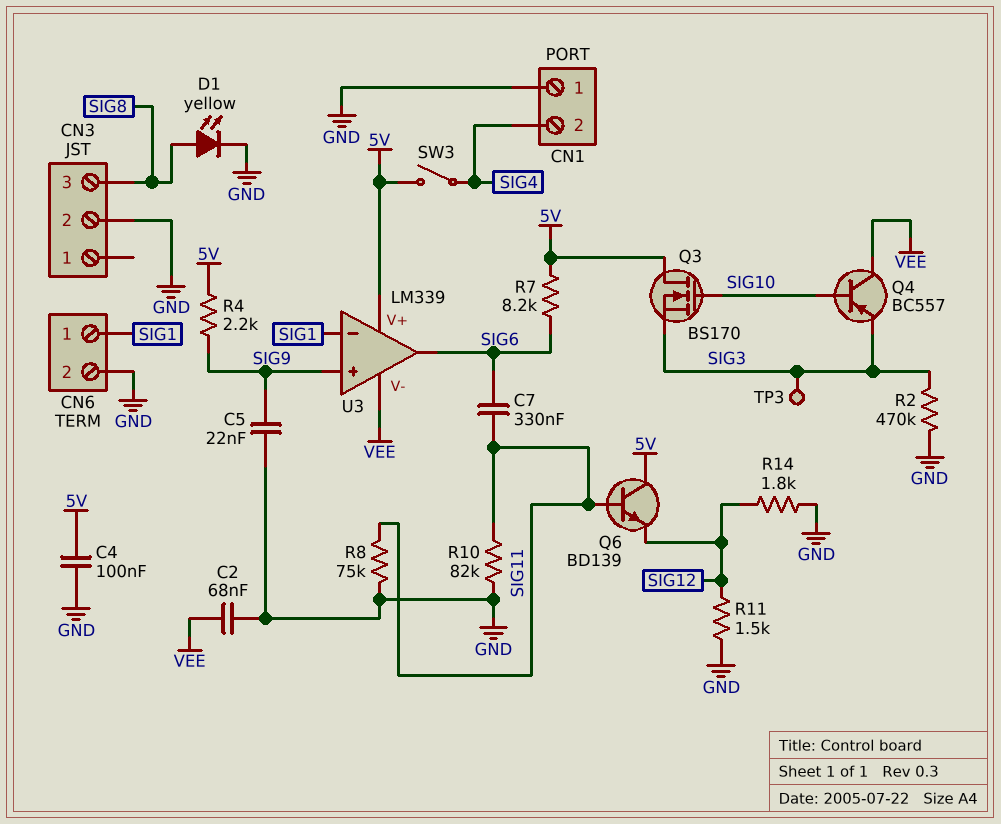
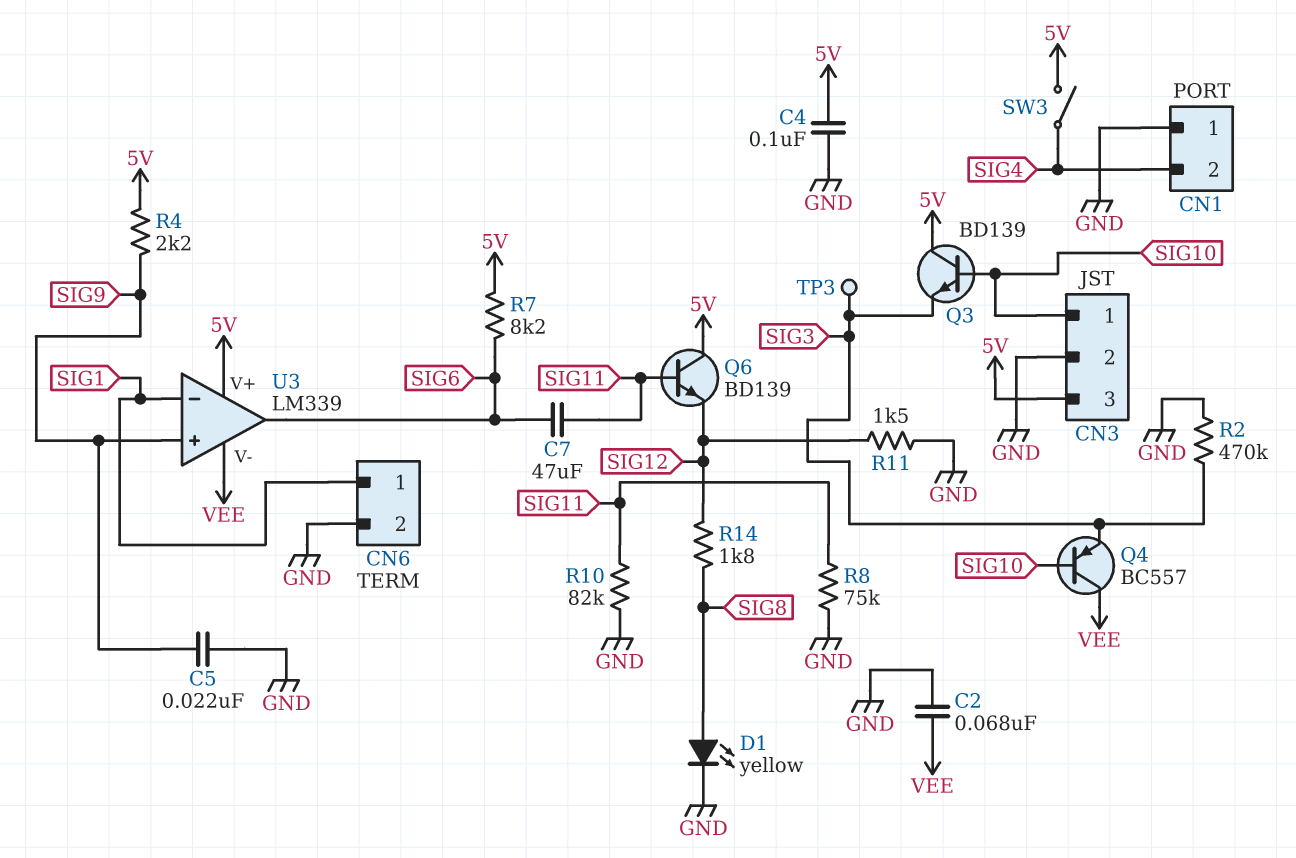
C7: 330nF (SIG6, SIG11) -> 47uF (SIG6, SIG11)
CN3 pin 1: none -> SIG10
CN3 pin 3: SIG8 -> 5V
Q3: NMOS BS170 (G SIG10, D 5V, S SIG3) -> NPN BD139 (B SIG10, C 5V, E SIG3)
R14: 1.8k (GND, SIG12) -> 1.8k (SIG8, SIG12)

